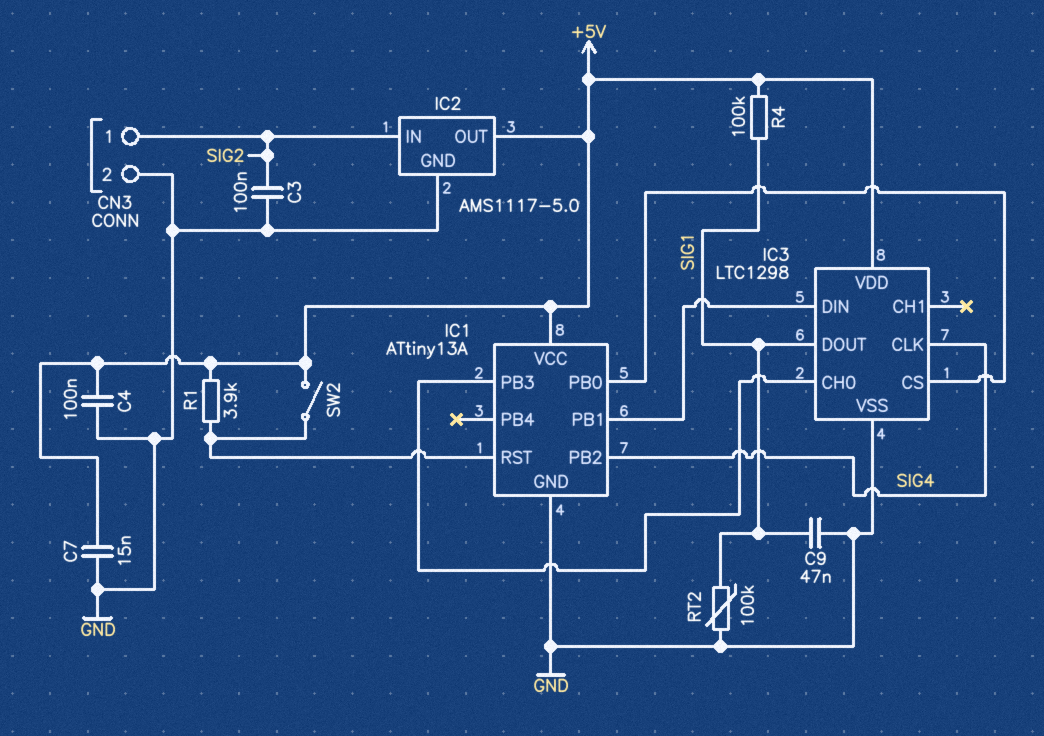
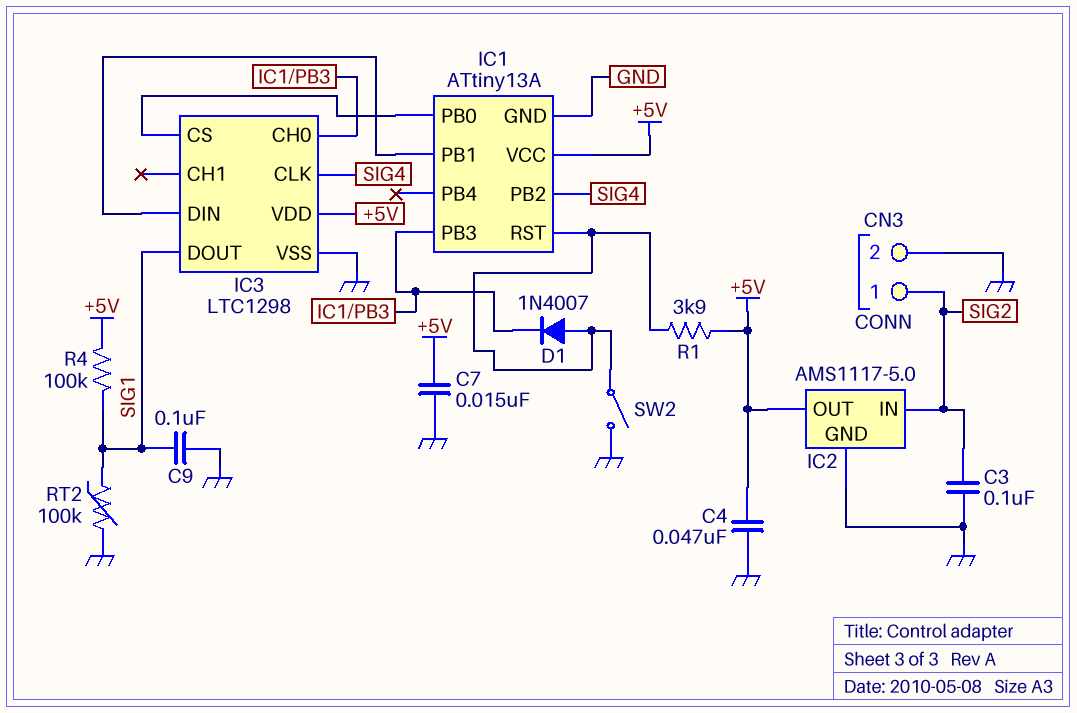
C4: 100nF (+5V, GND) -> 47nF (+5V, GND)
C9: 47nF (GND, SIG1) -> 100nF (GND, SIG1)
D1: none -> diode 1N4007 (A IC1/RST, K IC1/PB3)
SW2: switch (+5V, IC1/RST) -> switch (GND, IC1/RST)

